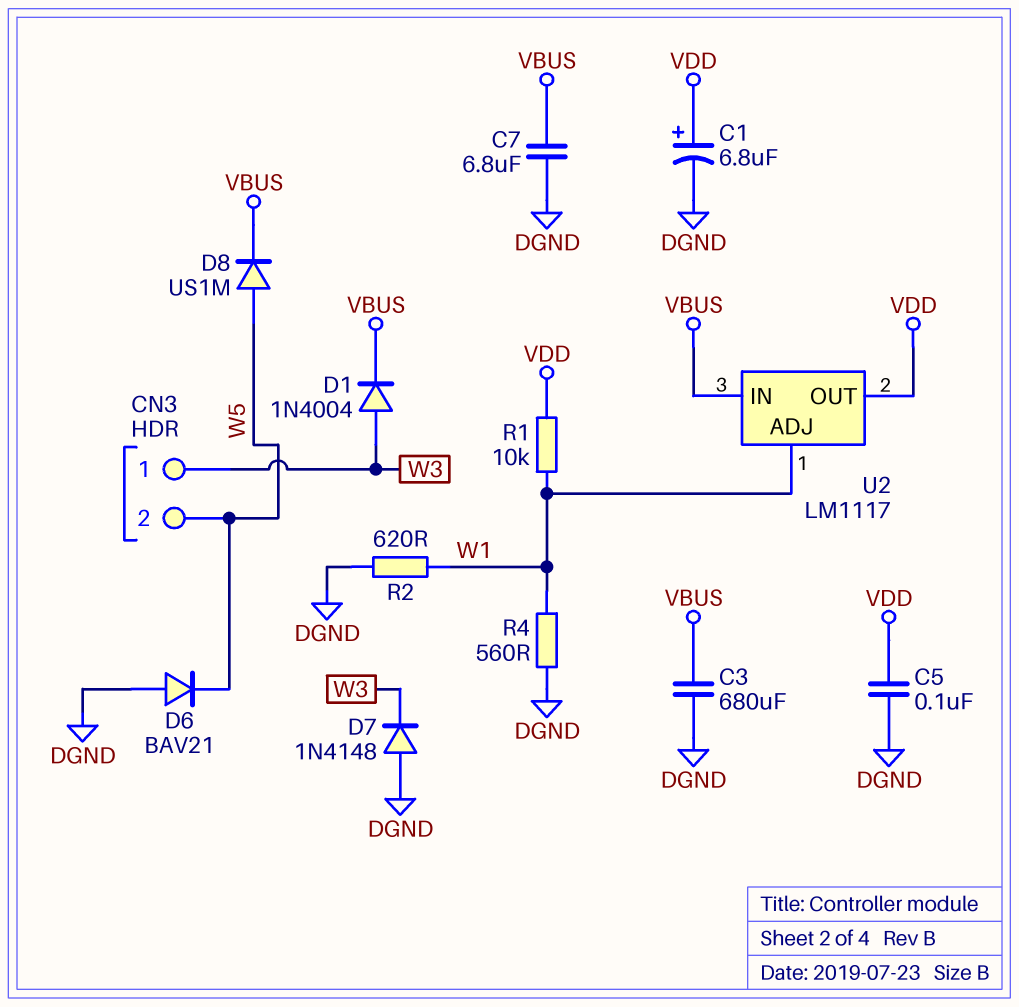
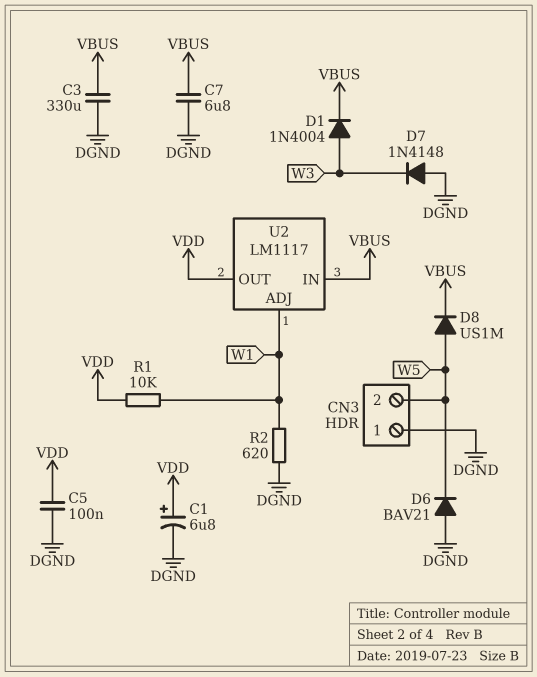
C3: 680uF (DGND, VBUS) -> 330uF (DGND, VBUS)
CN3 pin 1: W3 -> DGND
R4: 560 (DGND, W1) -> none

